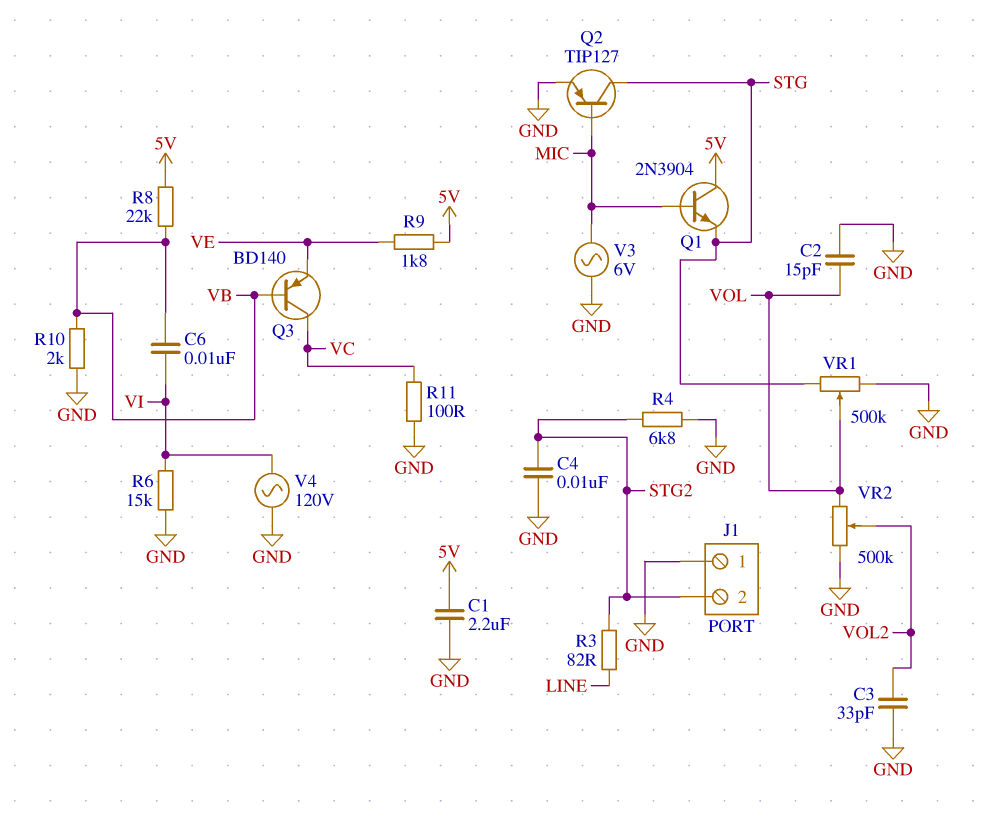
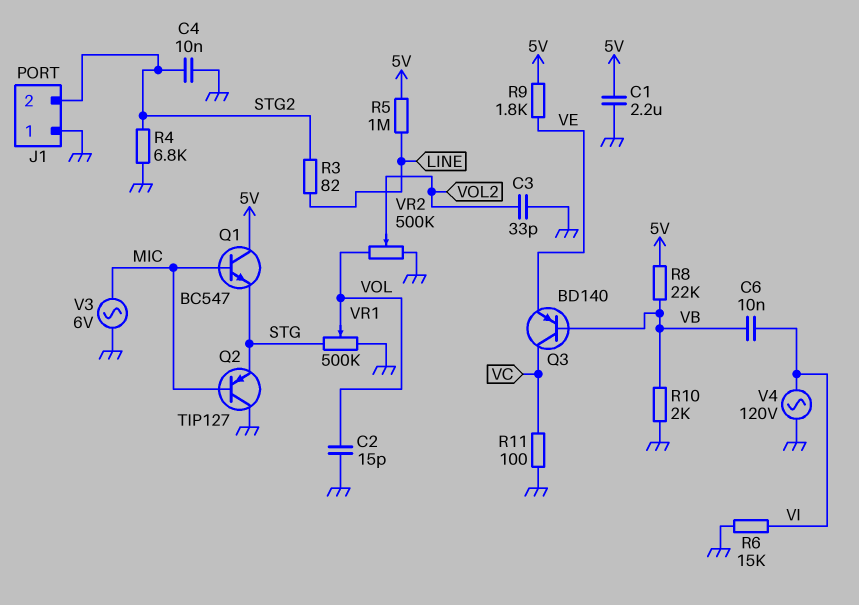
Q1: NPN 2N3904 (B MIC, C 5V, E STG) -> NPN BC547 (B MIC, C 5V, E STG)
Q2: PNP TIP127 (B MIC, C STG, E GND) -> PNP TIP127 (B MIC, C GND, E STG)
R5: none -> 1M (5V, LINE)

